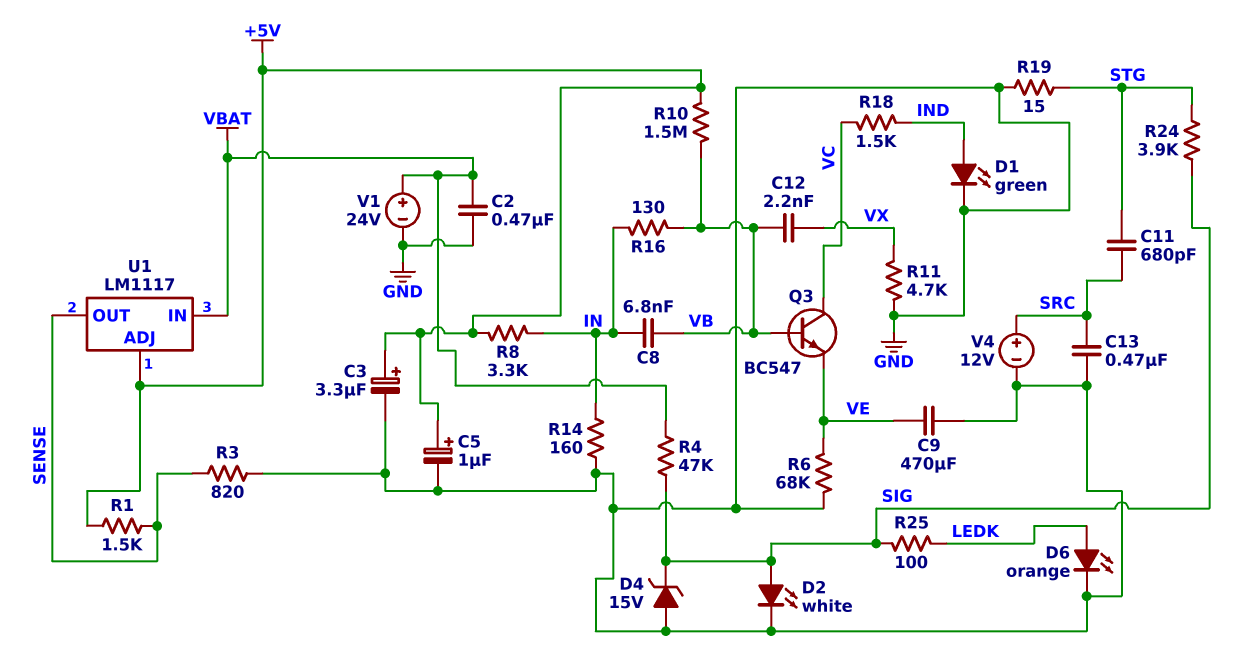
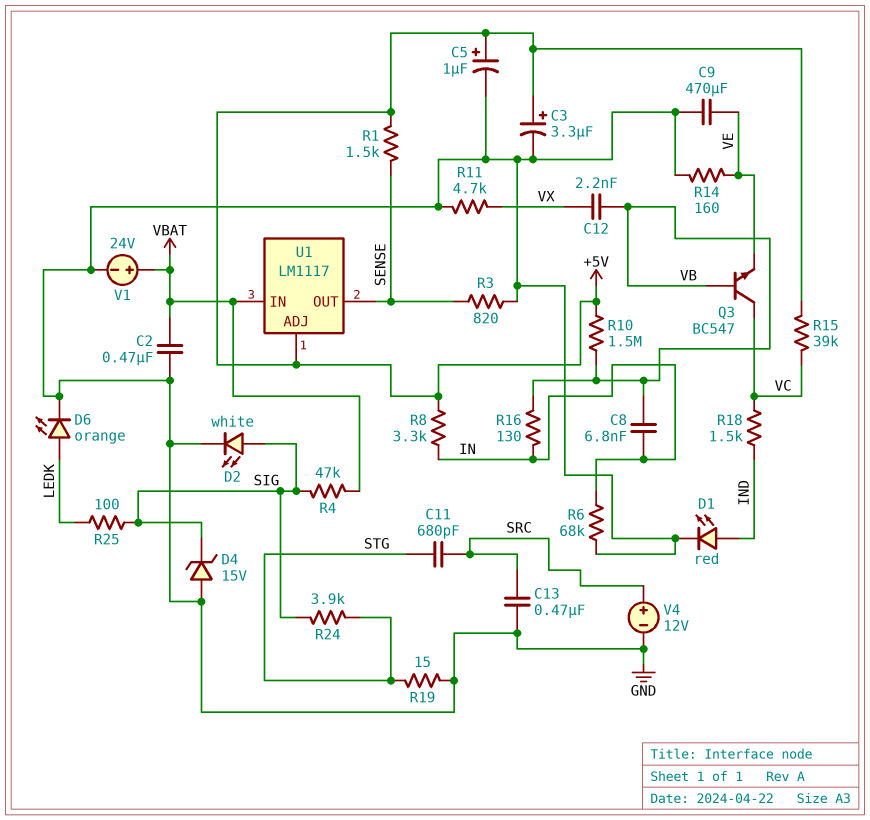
D1: LED green (A IND, K GND) -> LED red (A IND, K GND)
R6: 68k (GND, VE) -> 68k (GND, IN)
R14: 160 (GND, IN) -> 160 (GND, VE)
R15: none -> 39k (+5V, VC)

